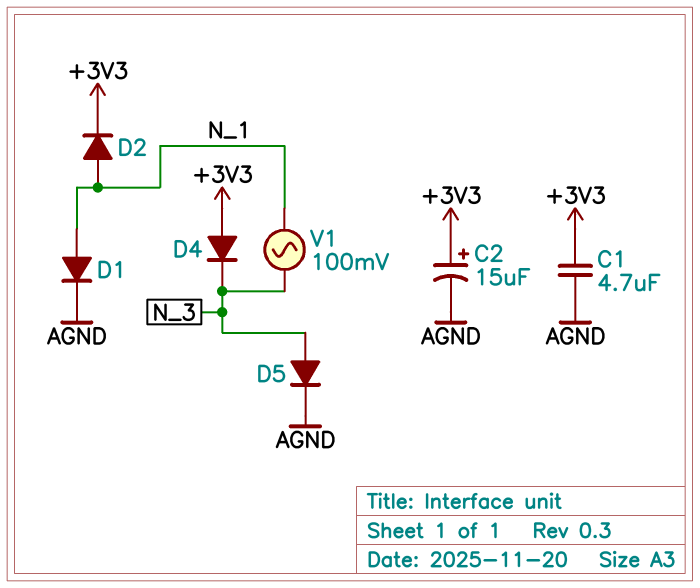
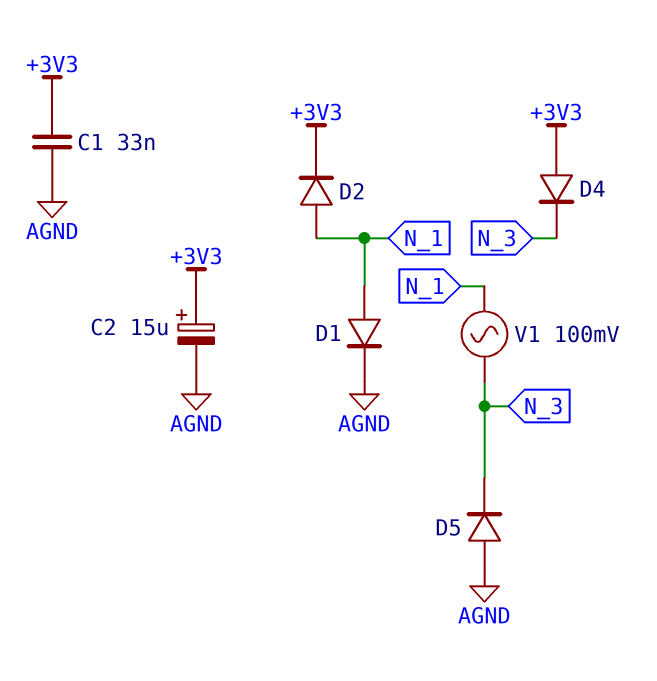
C1: 4.7uF (+3V3, AGND) -> 33nF (+3V3, AGND)
D5: diode (A N_3, K AGND) -> diode (A AGND, K N_3)

